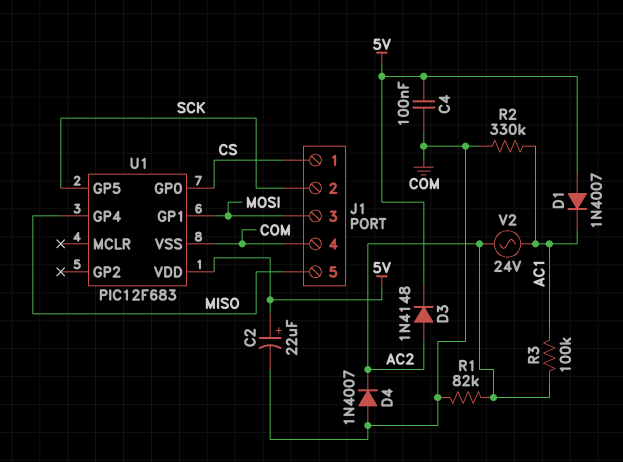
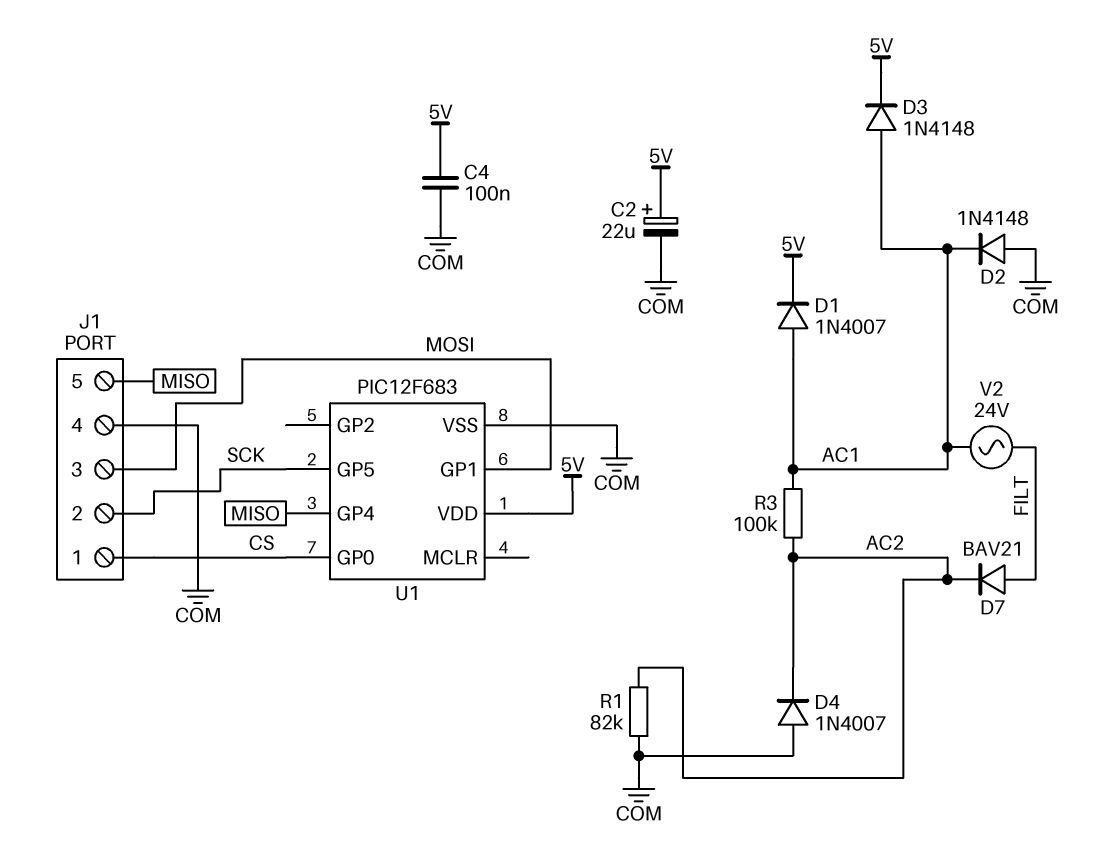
D1: diode 1N4007 (A 5V, K AC1) -> diode 1N4007 (A AC1, K 5V)
D2: none -> diode 1N4148 (A COM, K AC1)
D3: diode 1N4148 (A AC2, K 5V) -> diode 1N4148 (A AC1, K 5V)
D7: none -> diode BAV21 (A FILT, K AC2)
R2: 330k (AC1, COM) -> none
V2: AC 24V (AC1, AC2) -> AC 24V (AC1, FILT)

